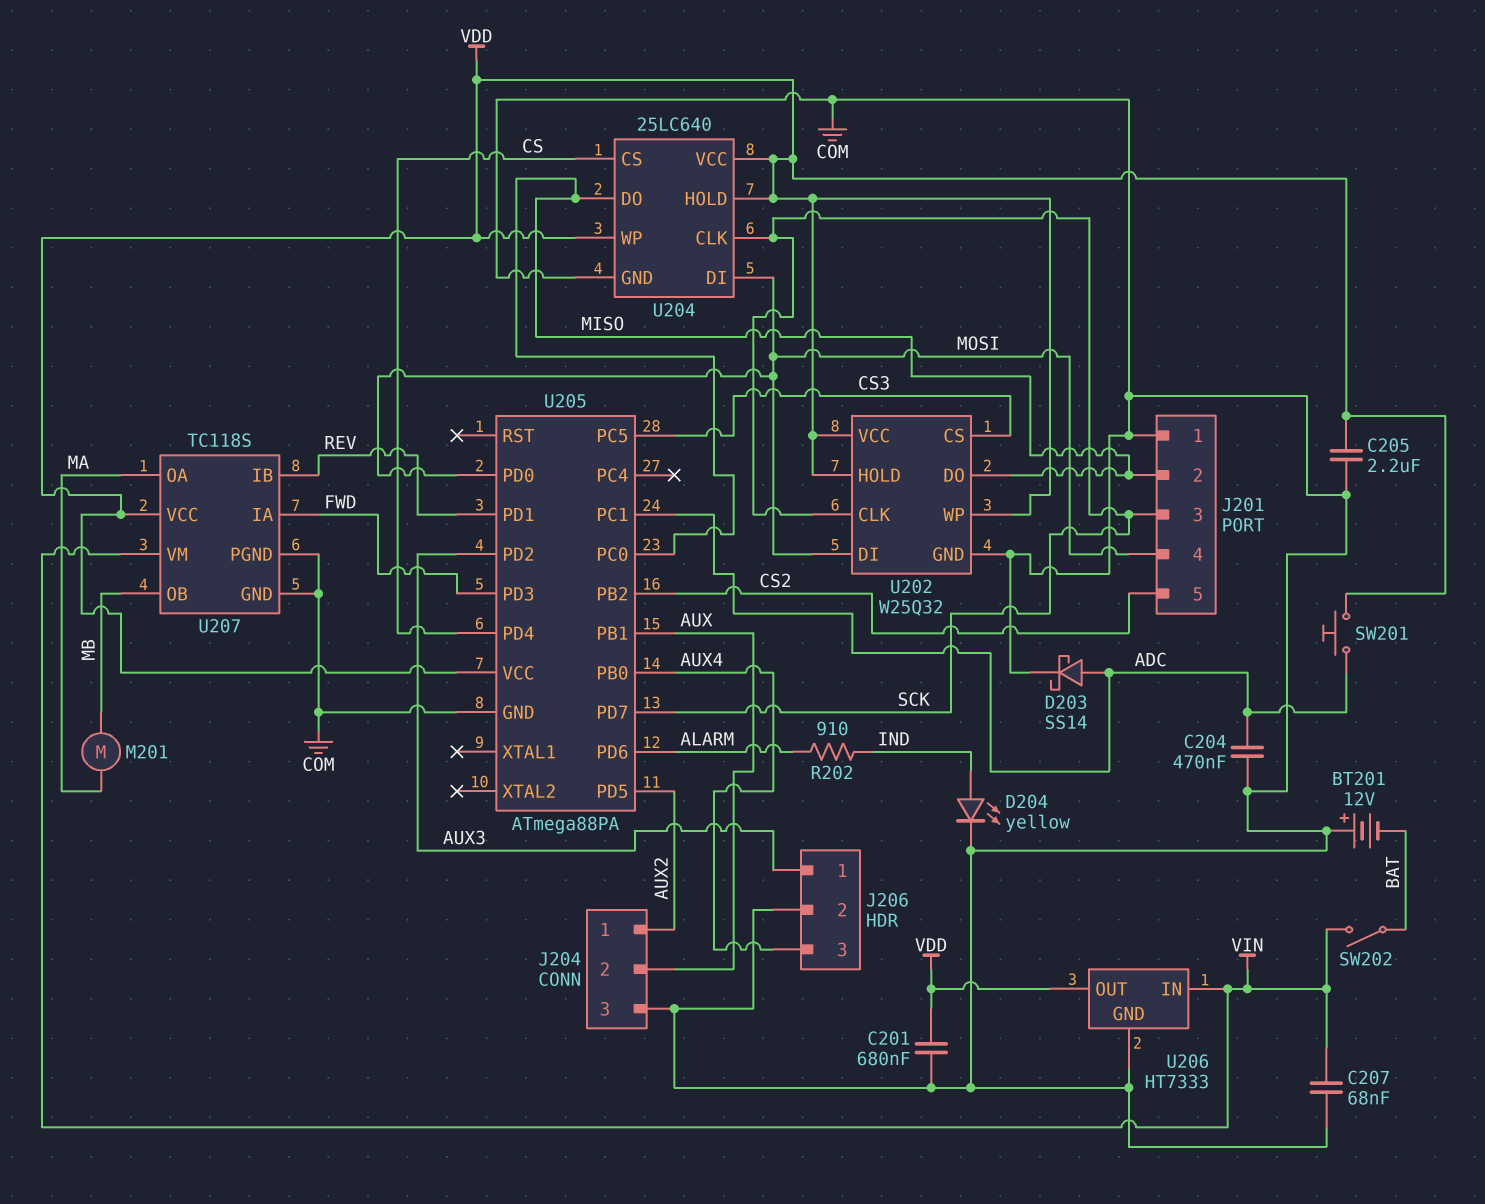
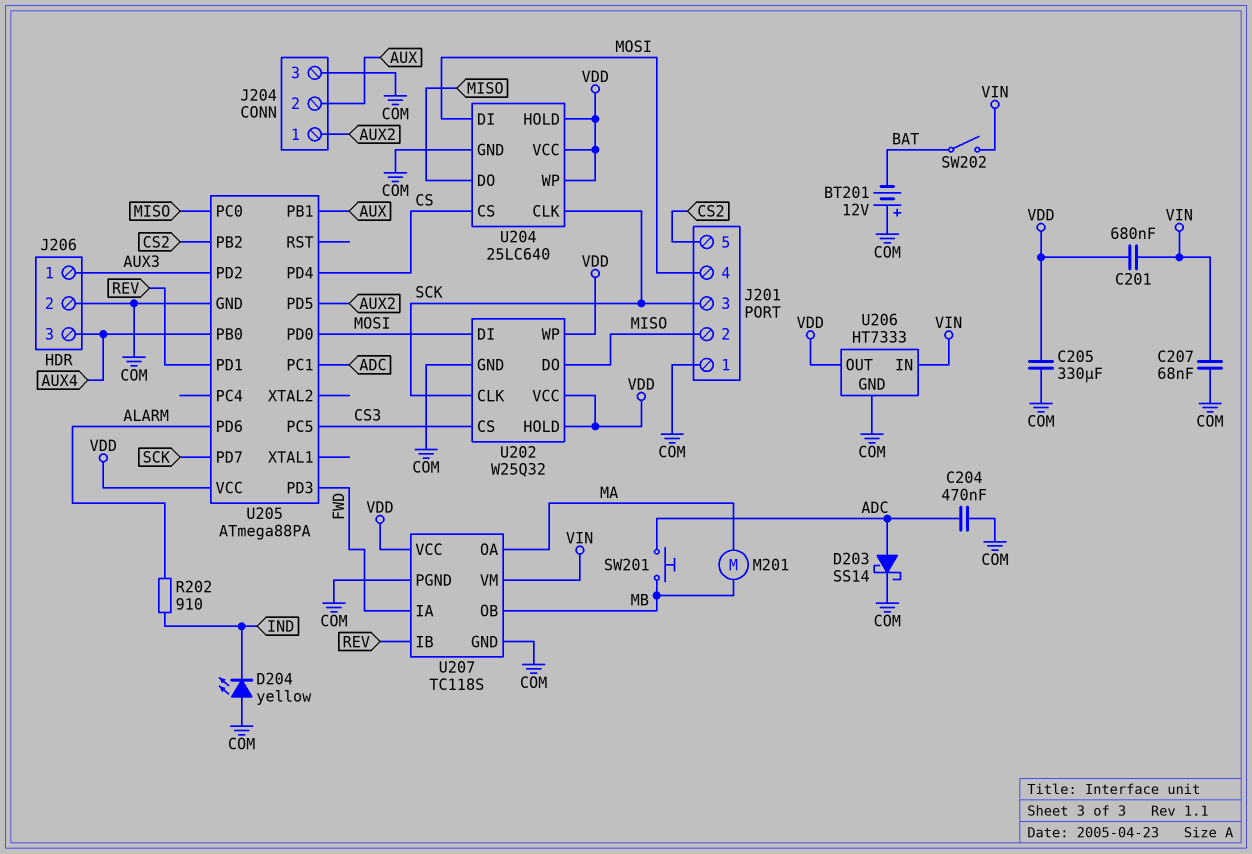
C201: 680nF (COM, VDD) -> 680nF (VDD, VIN)
C205: 2.2uF (COM, VDD) -> 330uF (COM, VDD)
D204: LED yellow (A IND, K COM) -> LED yellow (A COM, K IND)
SW201: button (ADC, VDD) -> button (ADC, MB)

